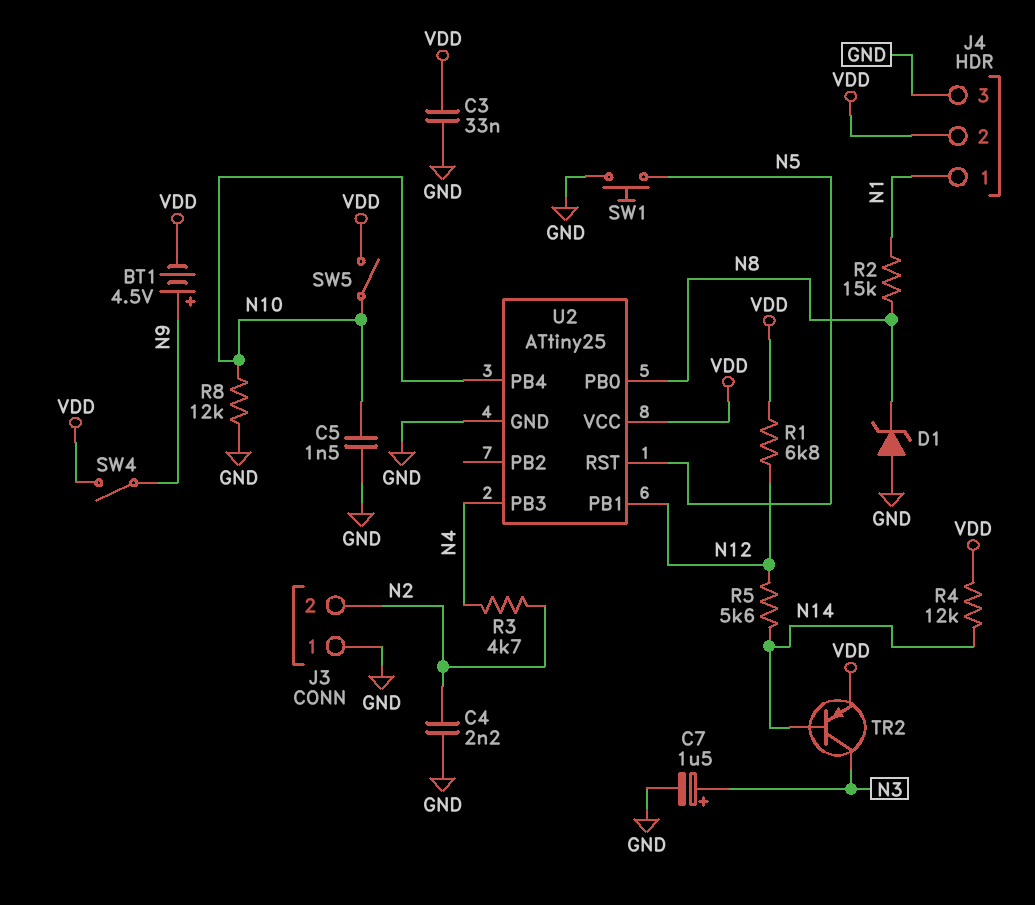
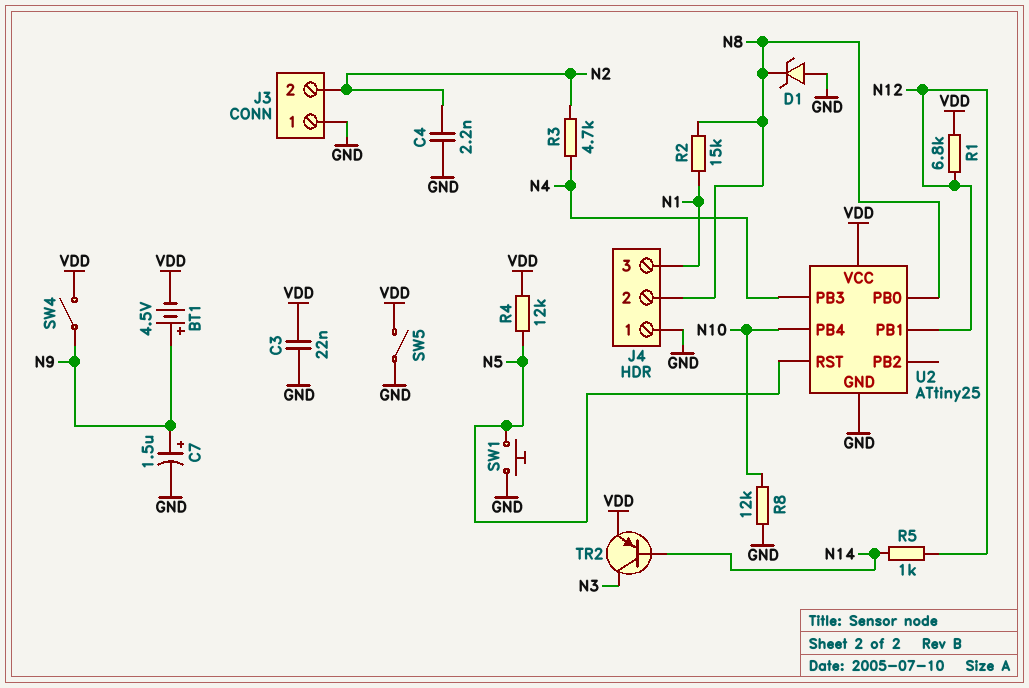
C3: 33nF (GND, VDD) -> 22nF (GND, VDD)
C5: 1.5nF (GND, N10) -> none
C7: 1.5uF (plus N3, minus GND) -> 1.5uF (plus N9, minus GND)
J4 pin 1: N1 -> GND
J4 pin 2: VDD -> N8
J4 pin 3: GND -> N1
R4: 12k (N14, VDD) -> 12k (N5, VDD)
R5: 5.6k (N12, N14) -> 1k (N12, N14)
SW5: switch (N10, VDD) -> switch (GND, VDD)

